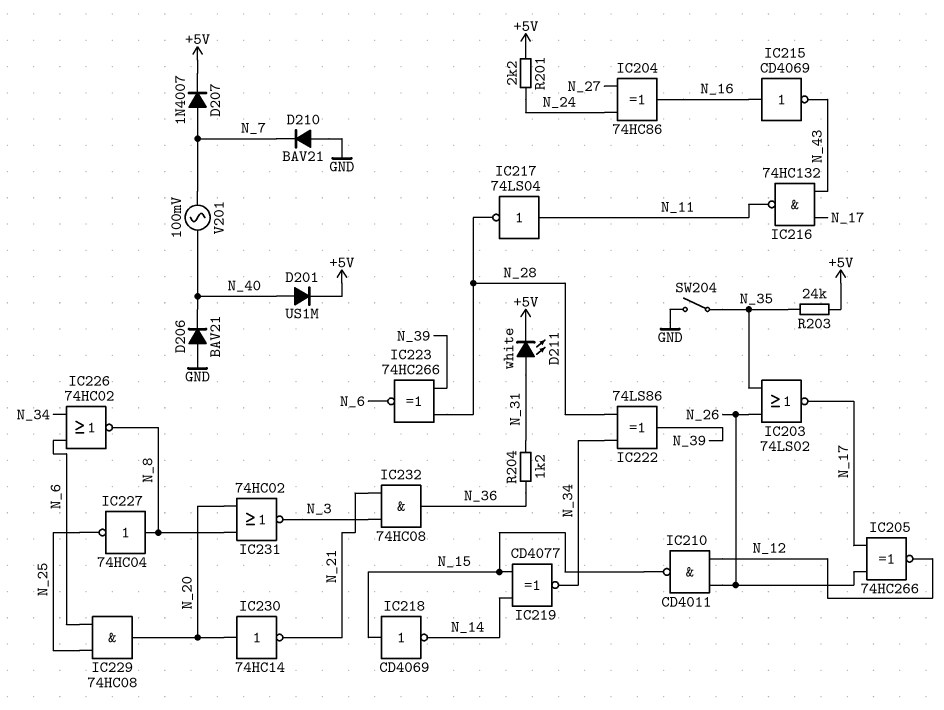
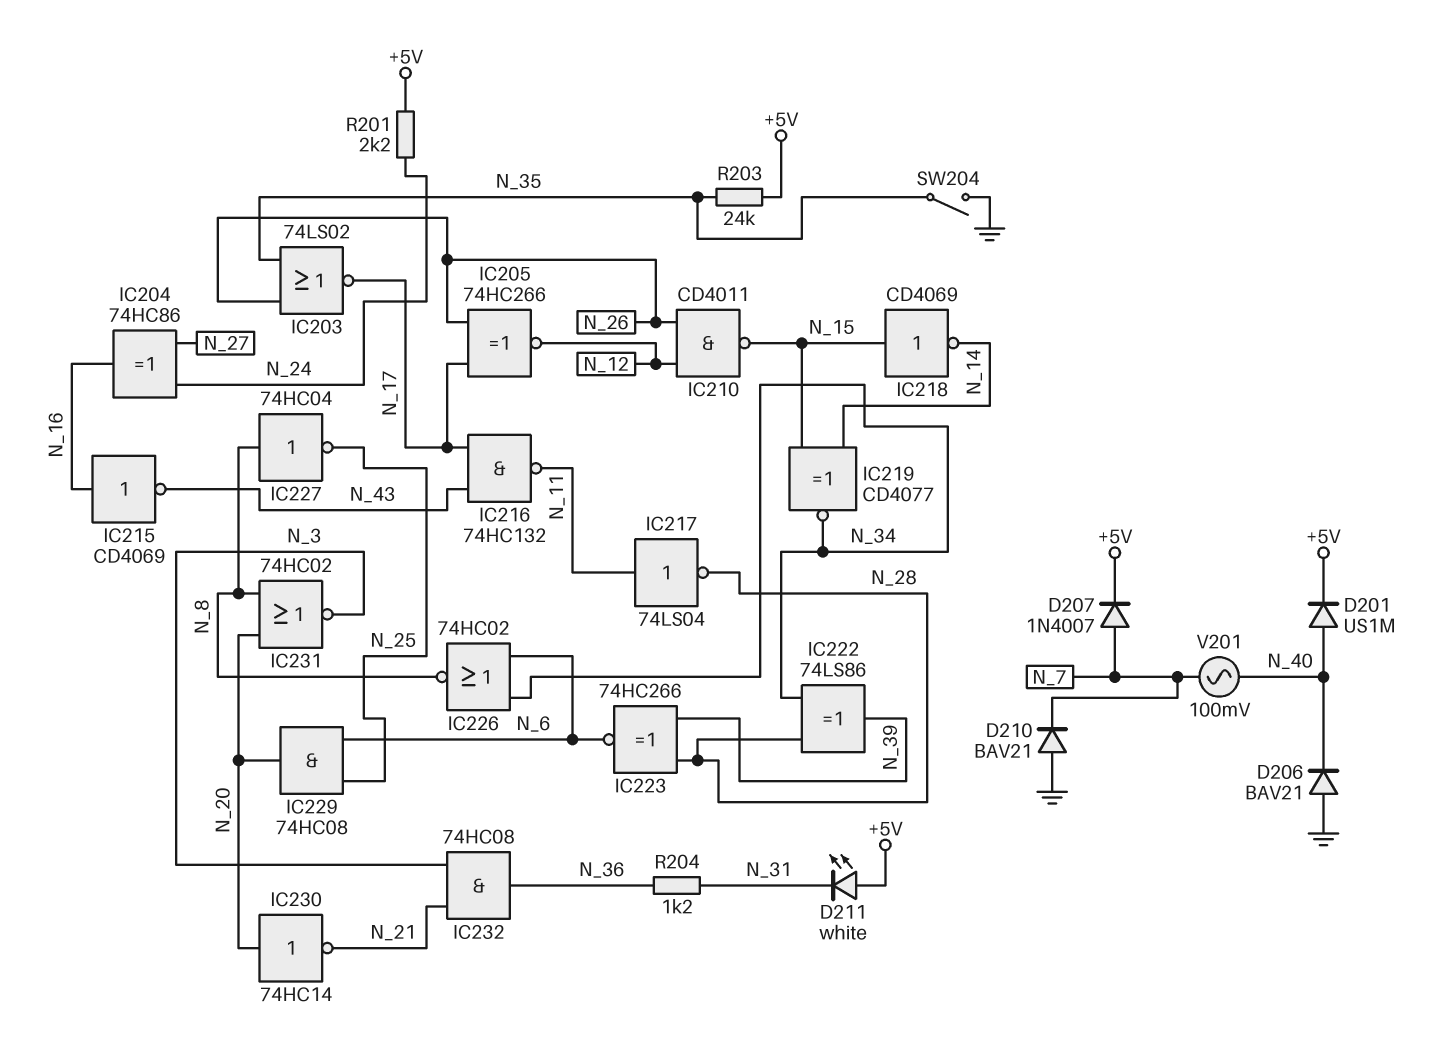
D211: LED white (A N_31, K +5V) -> LED white (A +5V, K N_31)

